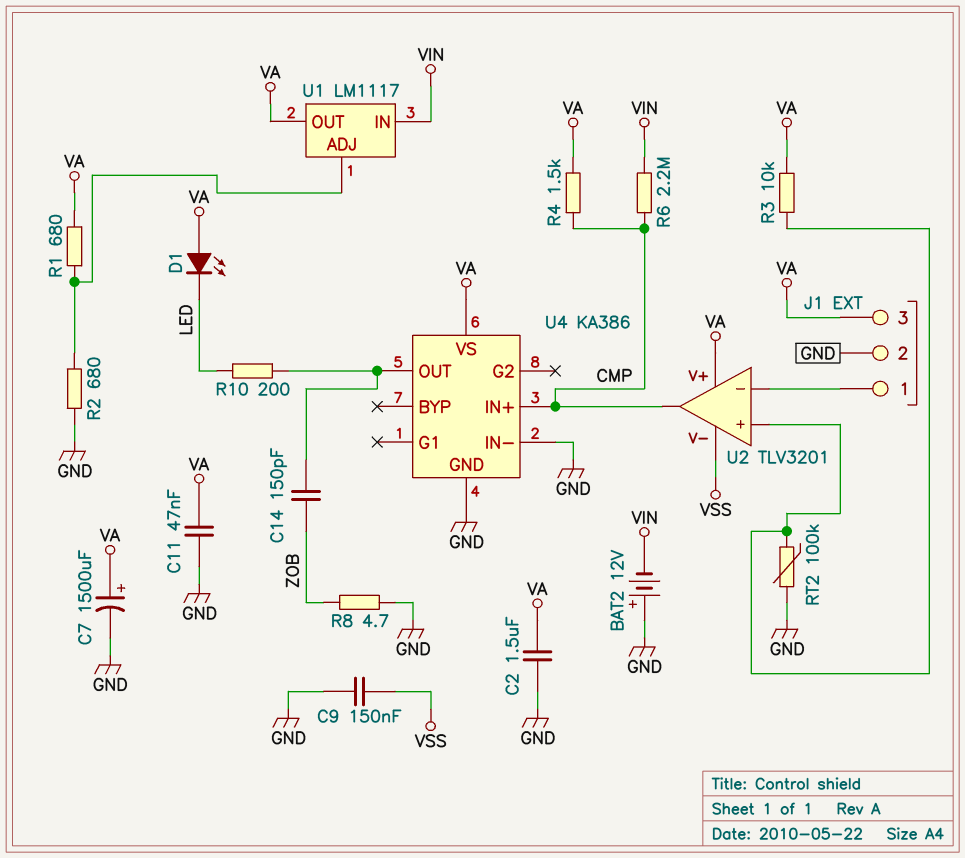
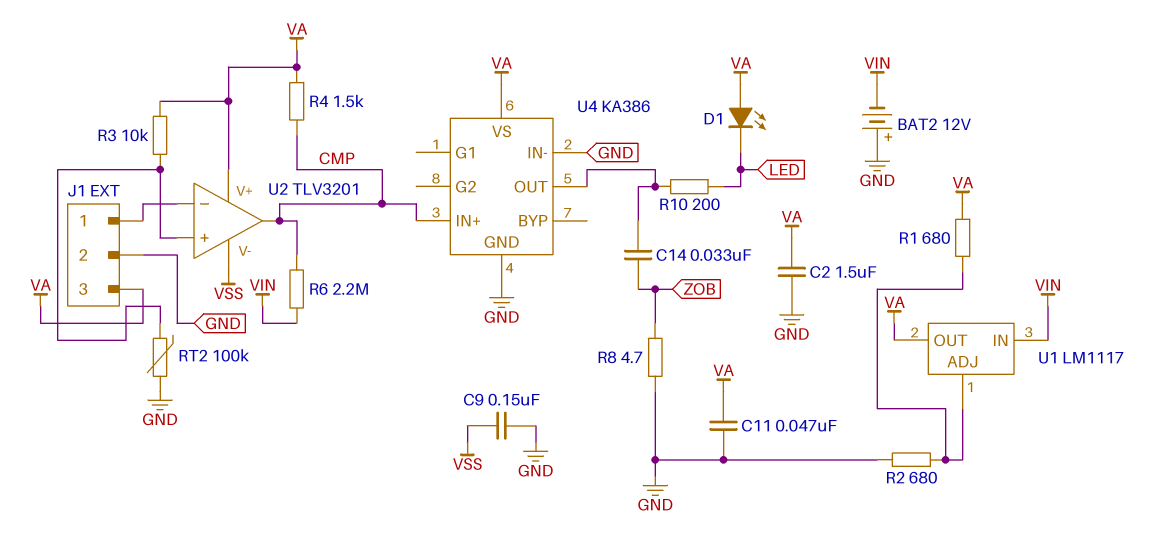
C7: 1500uF (plus VA, minus GND) -> none
C14: 150pF (U4/OUT, ZOB) -> 33nF (U4/OUT, ZOB)

